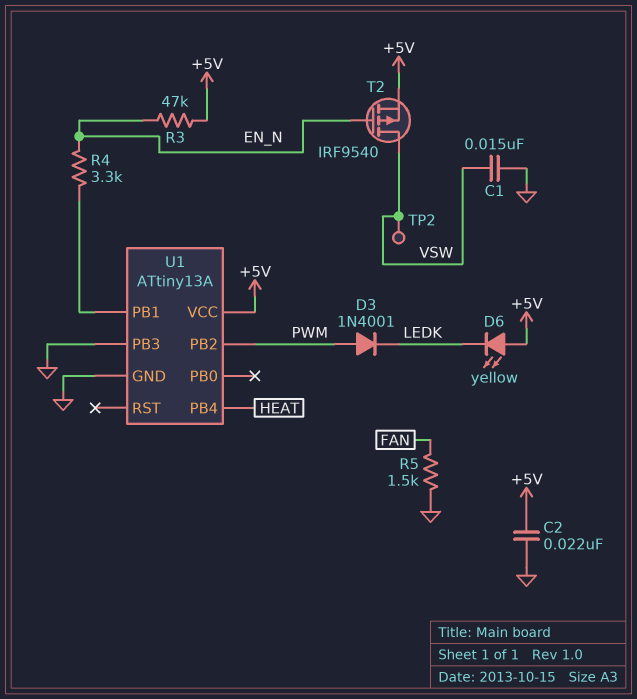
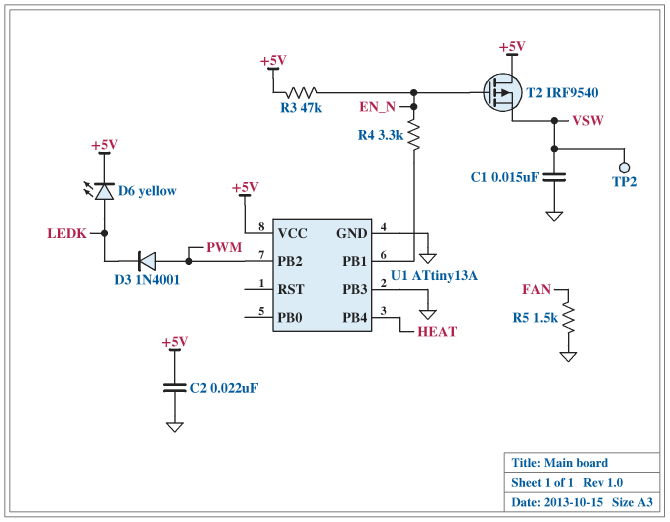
D6: LED yellow (A +5V, K LEDK) -> LED yellow (A LEDK, K +5V)
T2: PMOS IRF9540 (G EN_N, D VSW, S +5V) -> PMOS IRF9540 (G EN_N, D +5V, S VSW)

